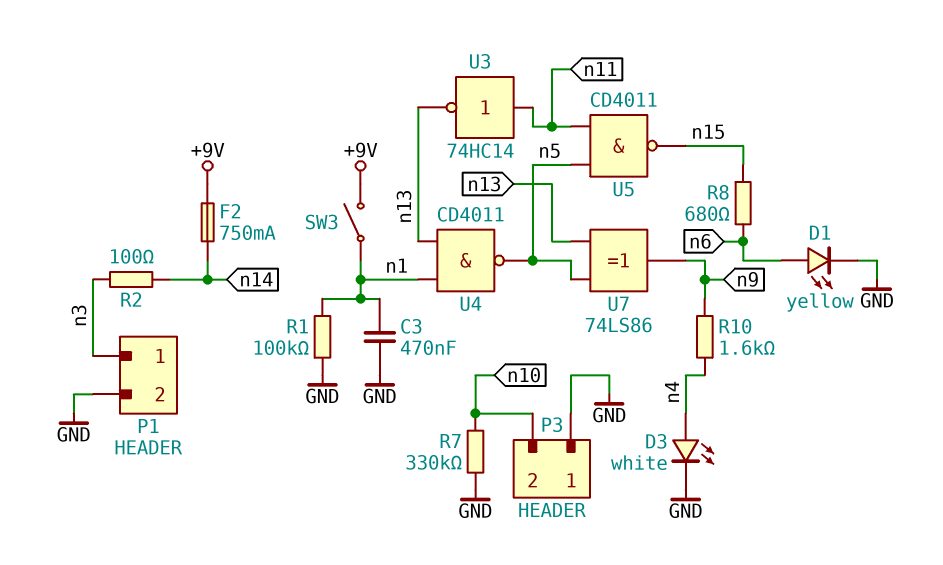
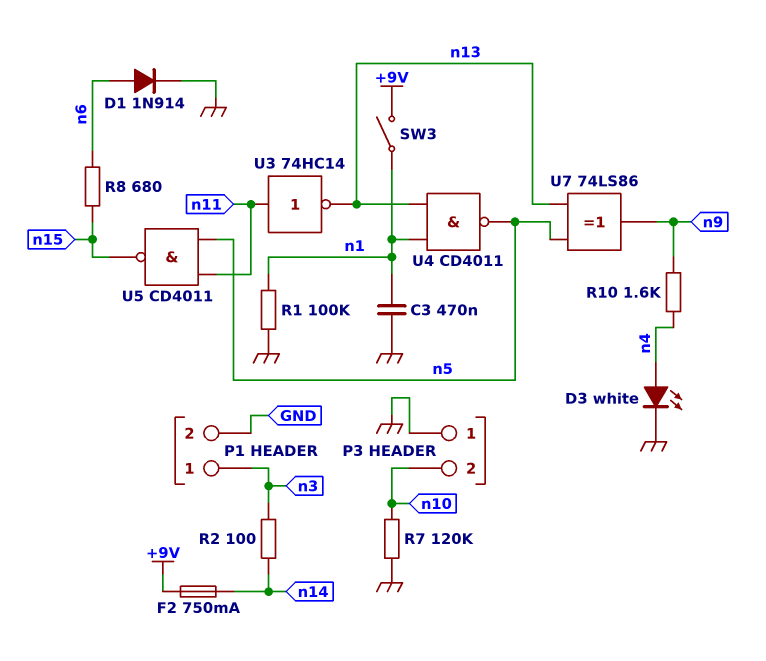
D1: LED yellow (A n6, K GND) -> diode 1N914 (A n6, K GND)
R7: 330k (GND, n10) -> 120k (GND, n10)

